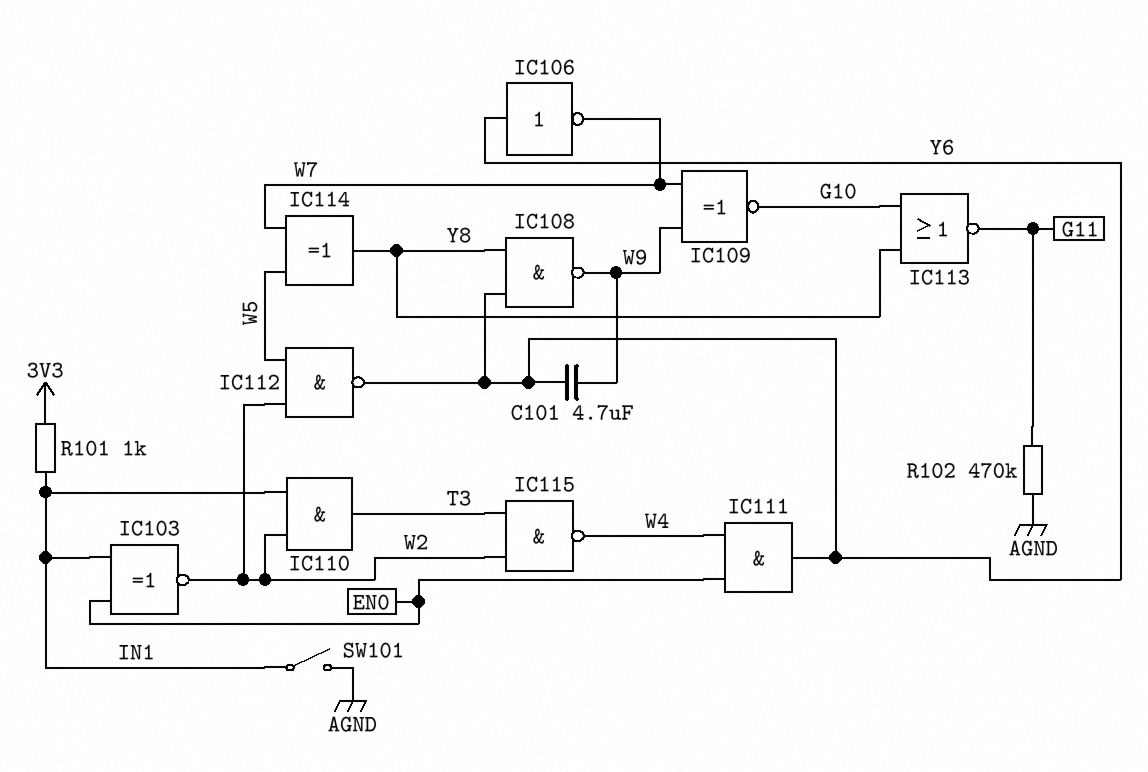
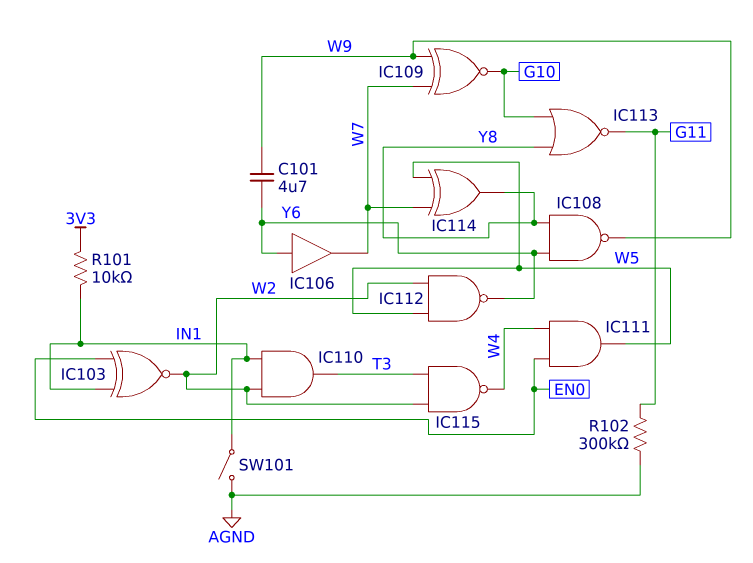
IC106: NOT (in Y6, out W7) -> buffer (in Y6, out W7)
IC111: AND (in EN0, in W4, out Y6) -> AND (in EN0, in W4, out W5)
R101: 1k (3V3, IN1) -> 10k (3V3, IN1)
R102: 470k (AGND, G11) -> 300k (AGND, G11)

